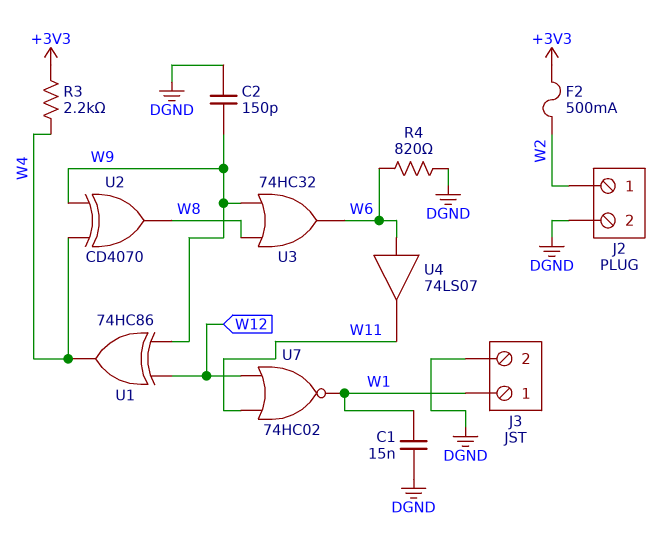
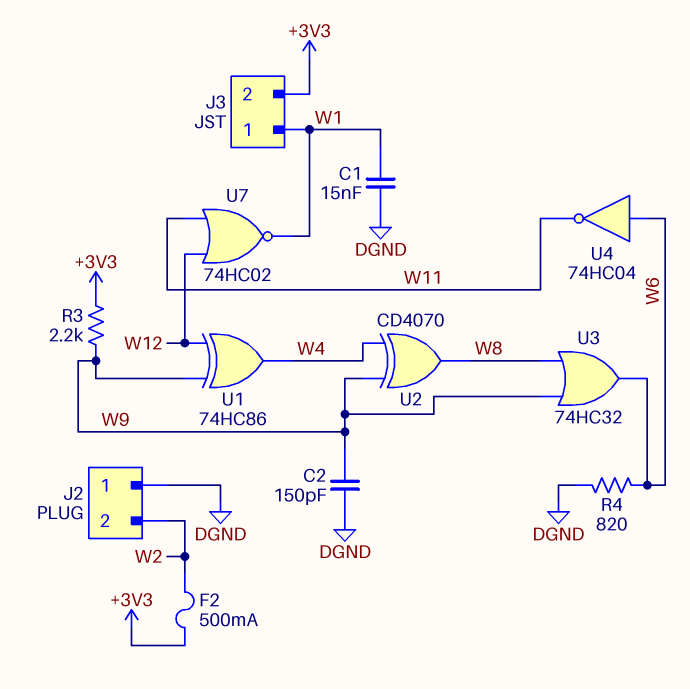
J2 pin 1: W2 -> DGND
J2 pin 2: DGND -> W2
J3 pin 2: DGND -> +3V3
R3: 2.2k (+3V3, W4) -> 2.2k (+3V3, W9)
U4: buffer 74LS07 (in W6, out W11) -> NOT 74HC04 (in W6, out W11)

